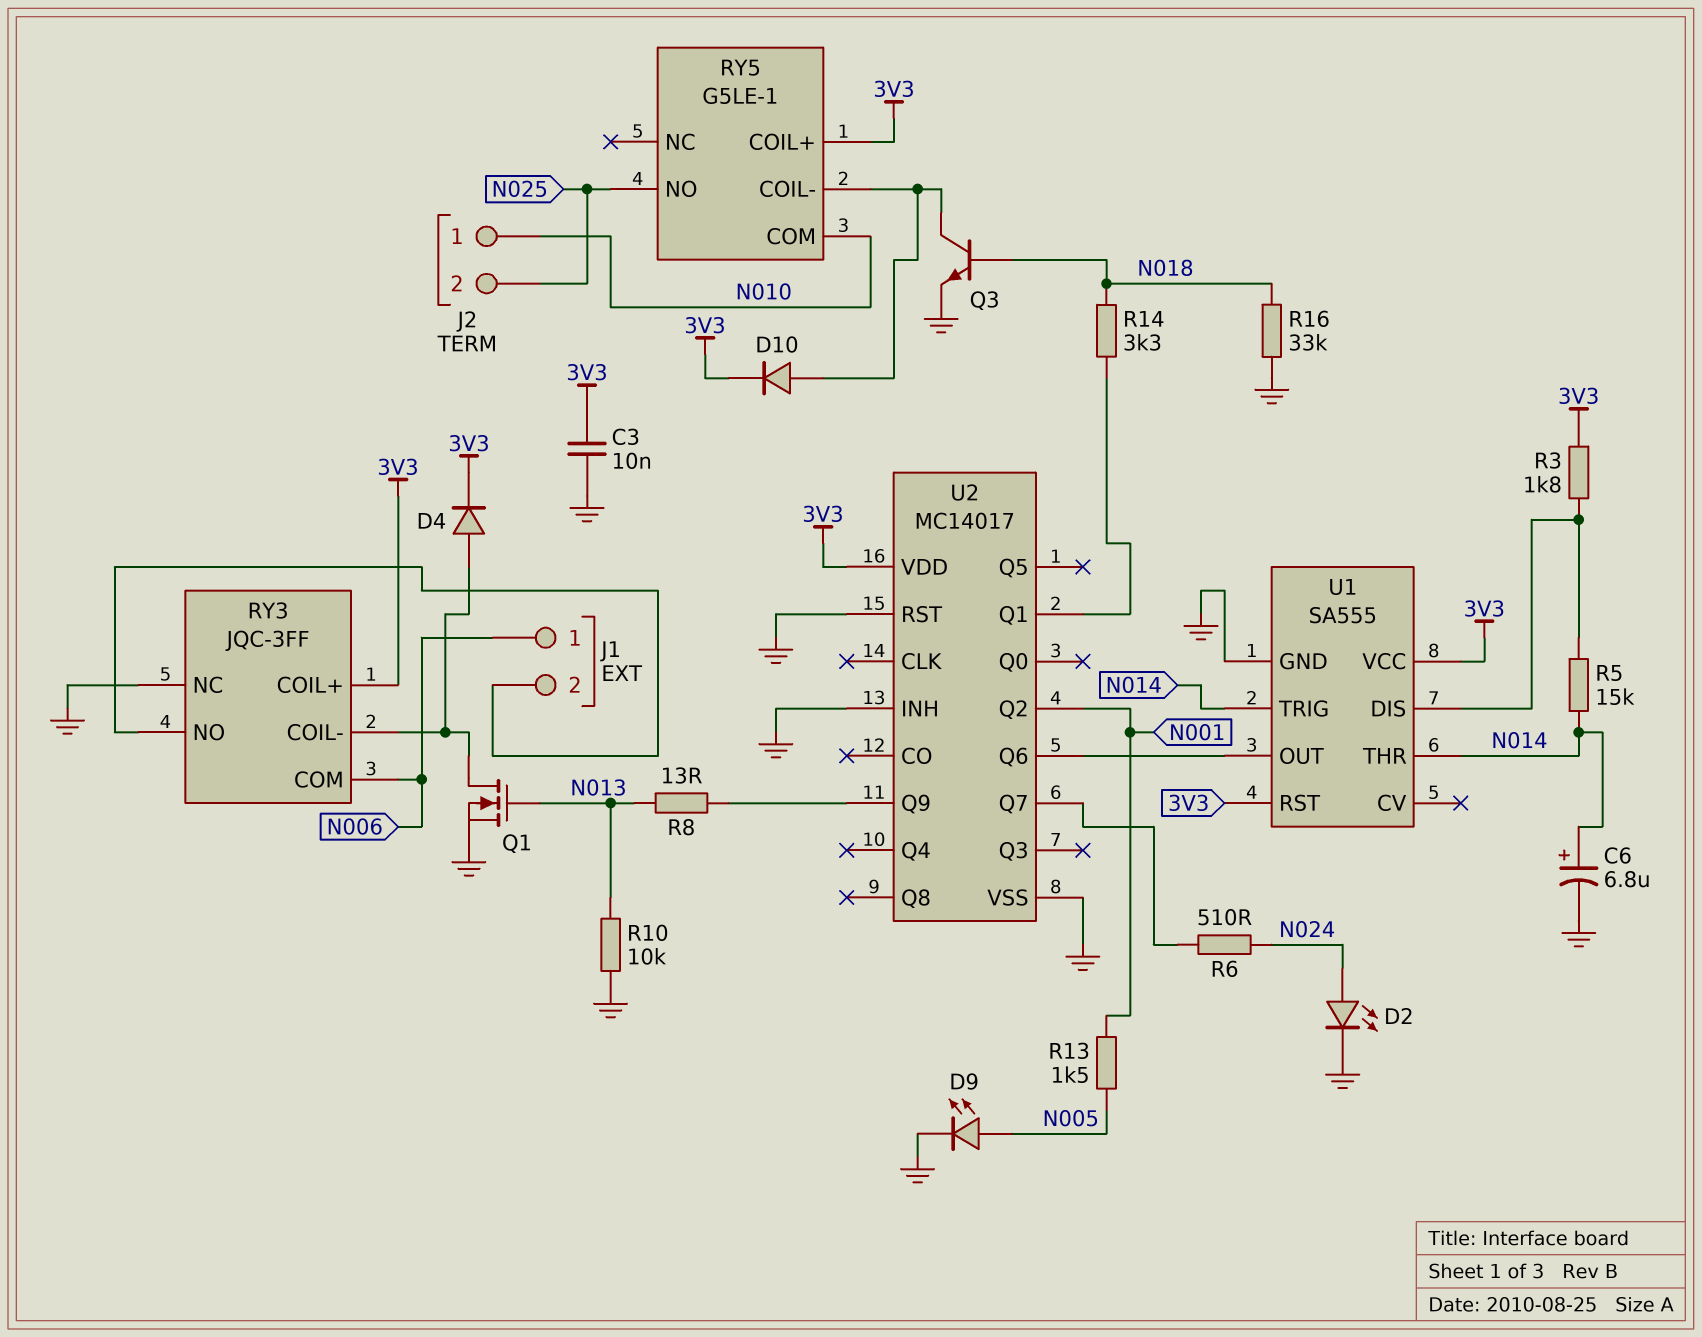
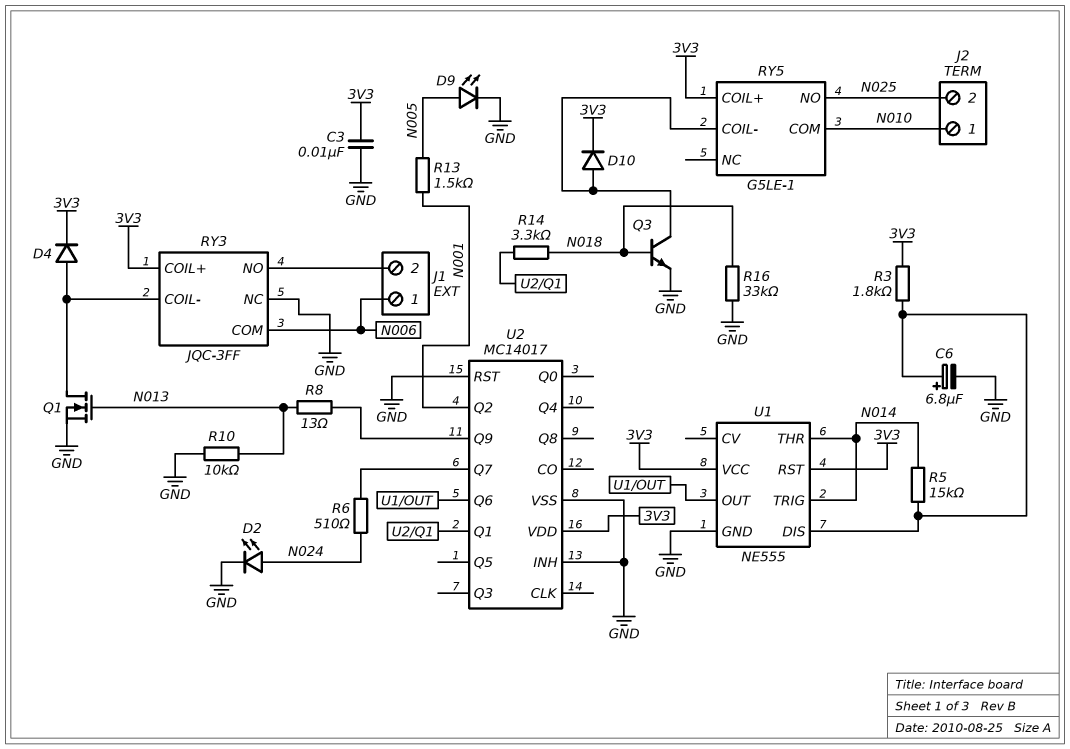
C6: 6.8uF (plus N014, minus GND) -> 6.8uF (plus U1/DIS, minus GND)
U1: SA555 -> NE555

